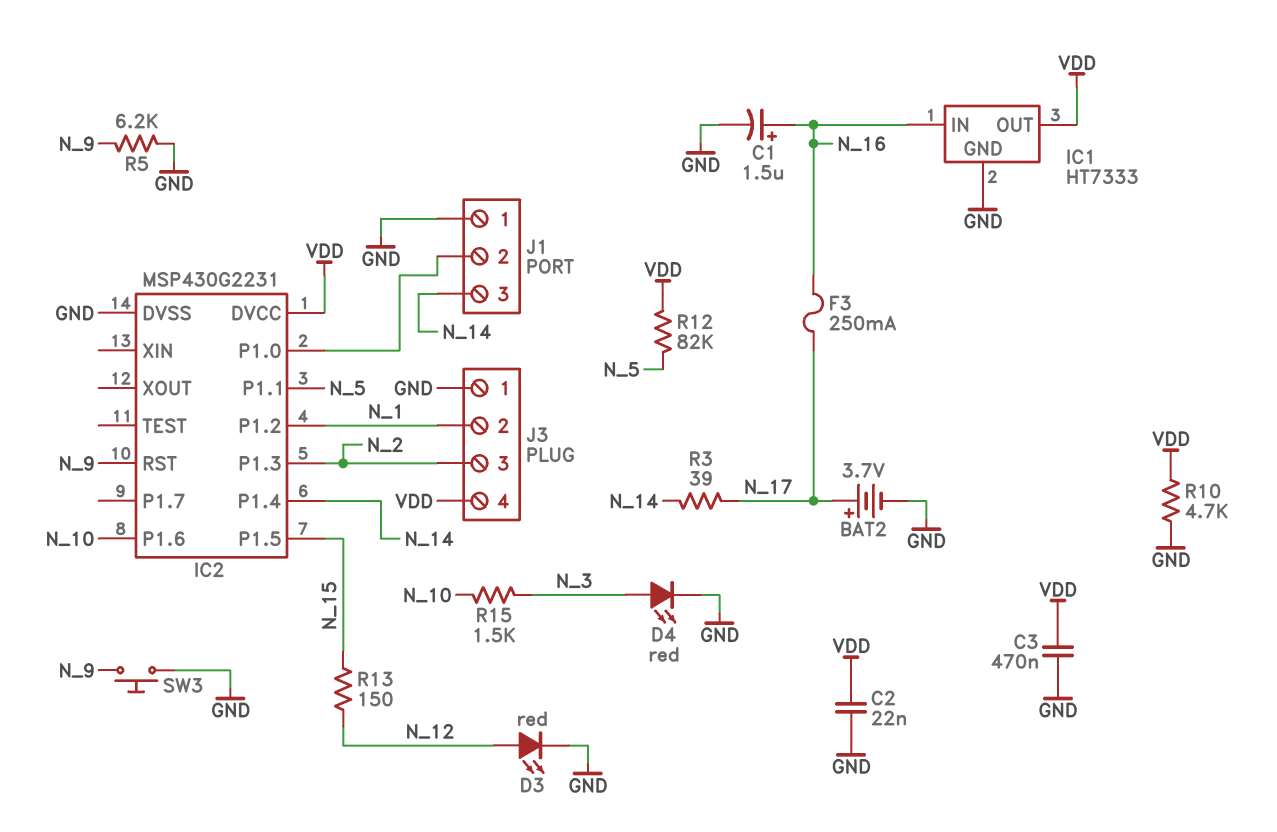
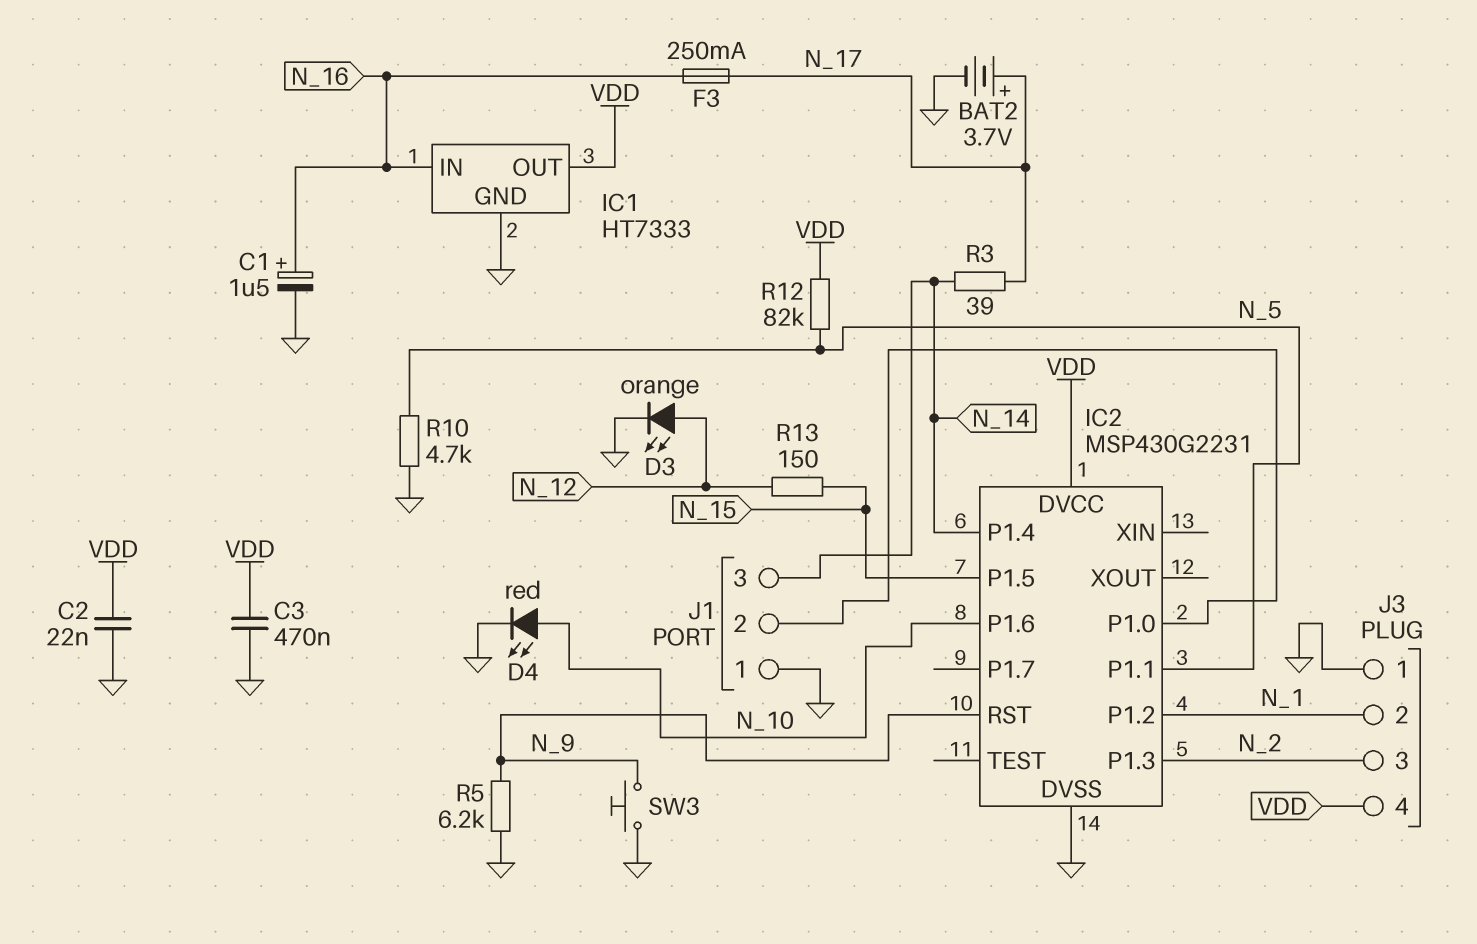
D3: LED red (A N_12, K GND) -> LED orange (A N_12, K GND)
D4: LED red (A N_3, K GND) -> LED red (A N_10, K GND)
R10: 4.7k (GND, VDD) -> 4.7k (GND, N_5)
R15: 1.5k (N_3, N_10) -> none

